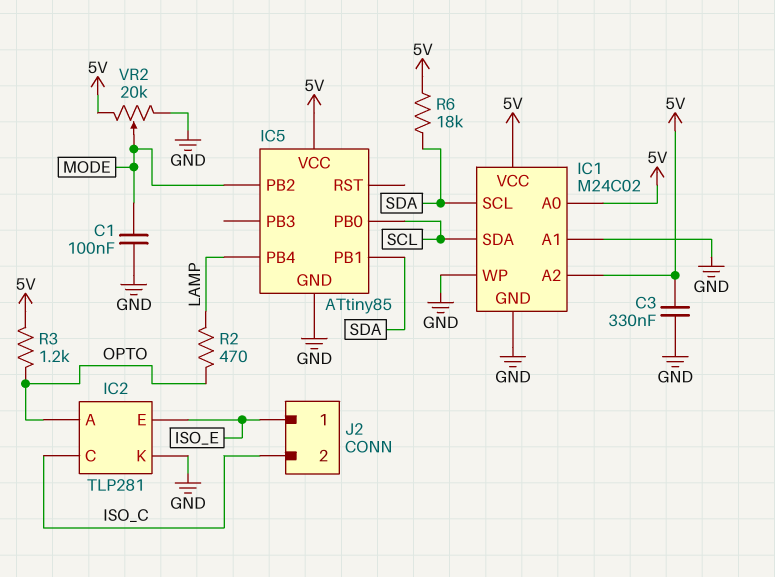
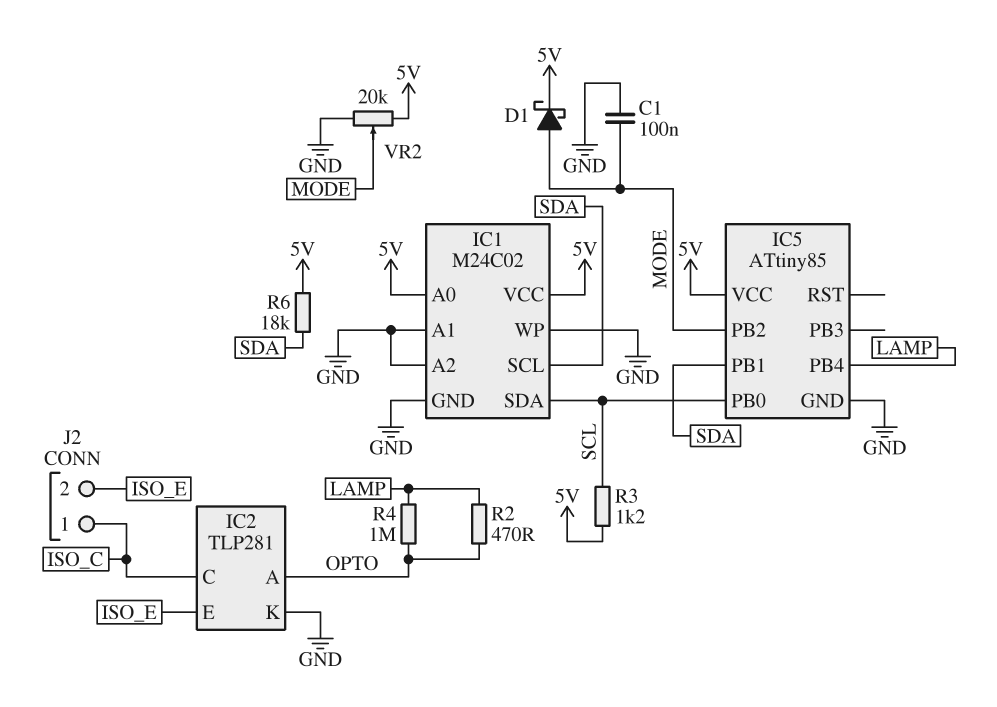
C3: 330nF (5V, GND) -> none
D1: none -> schottky (A MODE, K 5V)
IC1 pin A2: 5V -> GND
J2 pin 1: ISO_E -> ISO_C
J2 pin 2: ISO_C -> ISO_E
R3: 1.2k (5V, OPTO) -> 1.2k (5V, SCL)
R4: none -> 1M (LAMP, OPTO)

